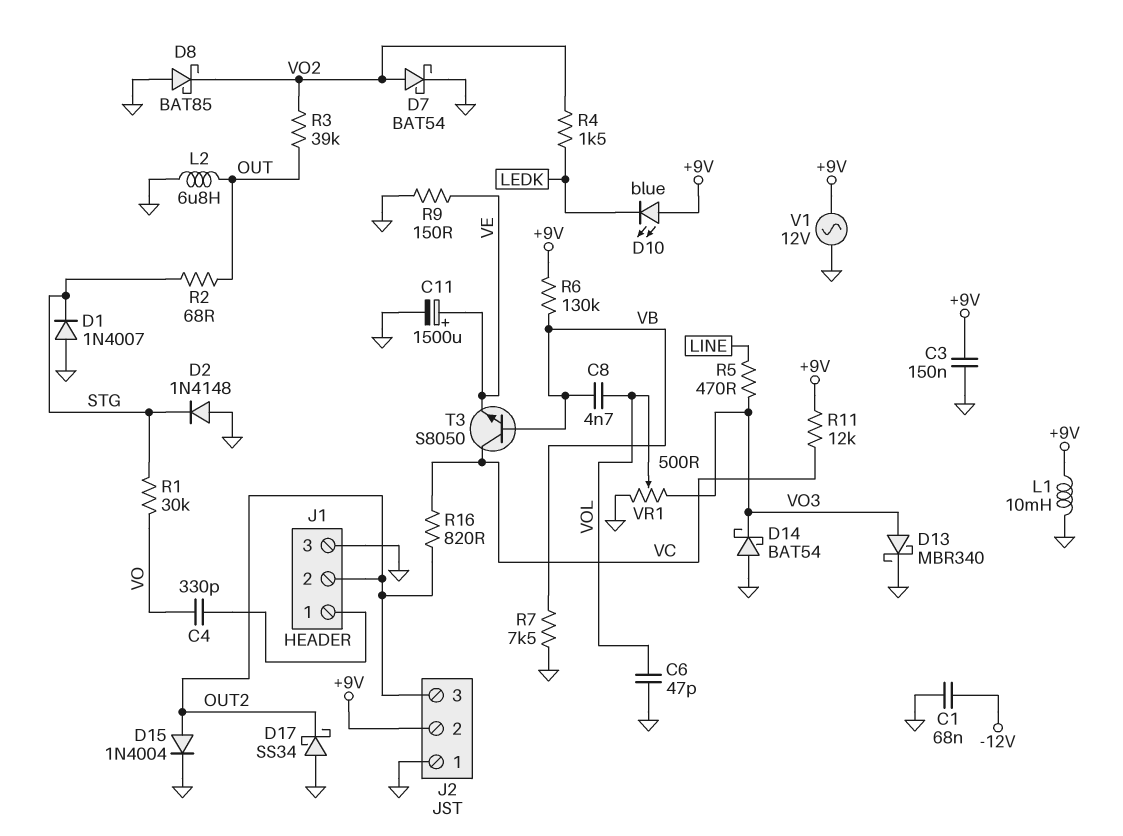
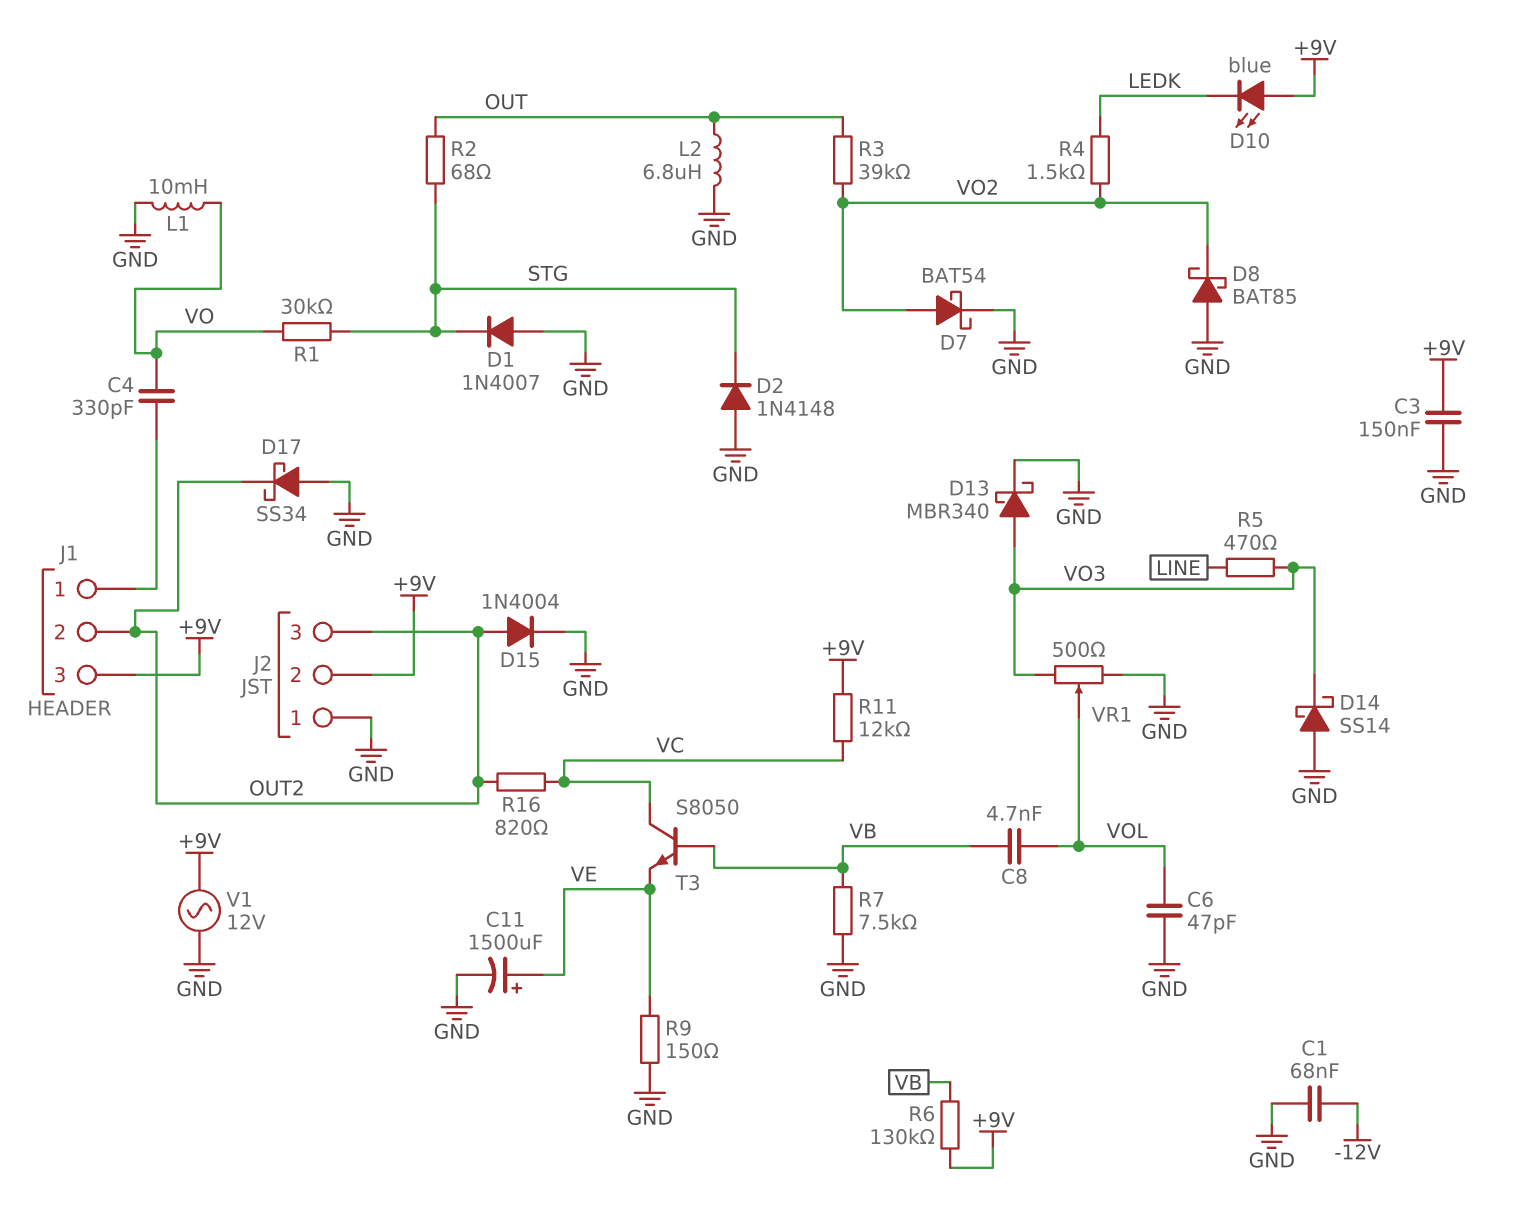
D14: schottky BAT54 (A GND, K VO3) -> schottky SS14 (A GND, K VO3)
J1 pin 3: GND -> +9V
L1: 10mH (+9V, GND) -> 10mH (GND, VO)

